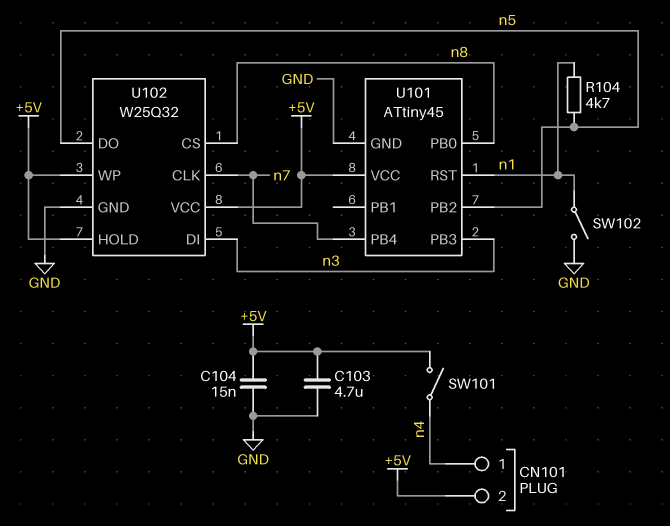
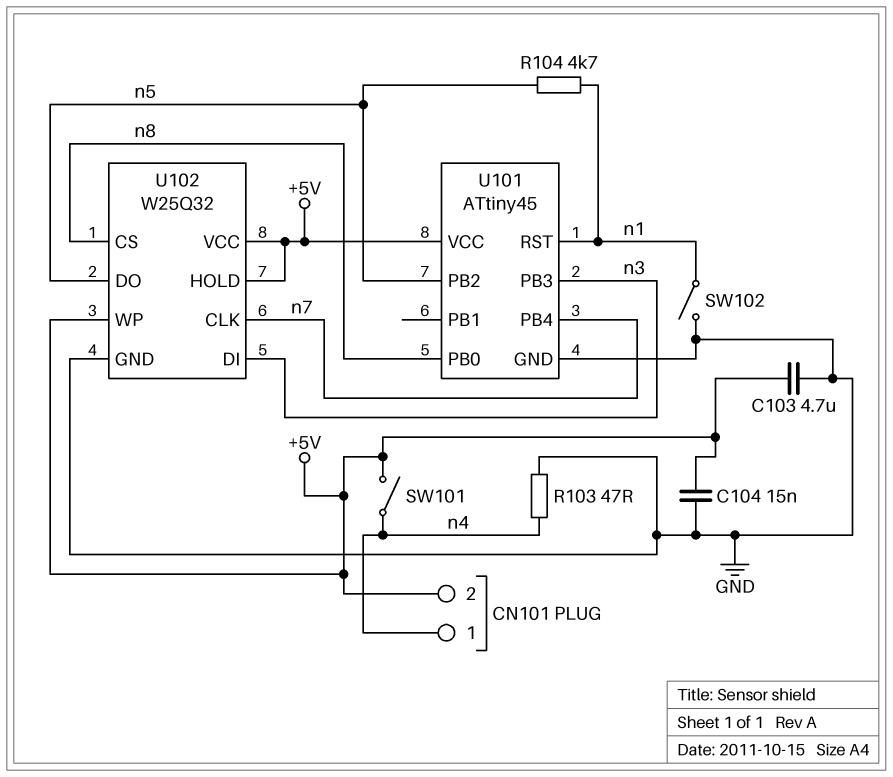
R103: none -> 47 (GND, n4)

